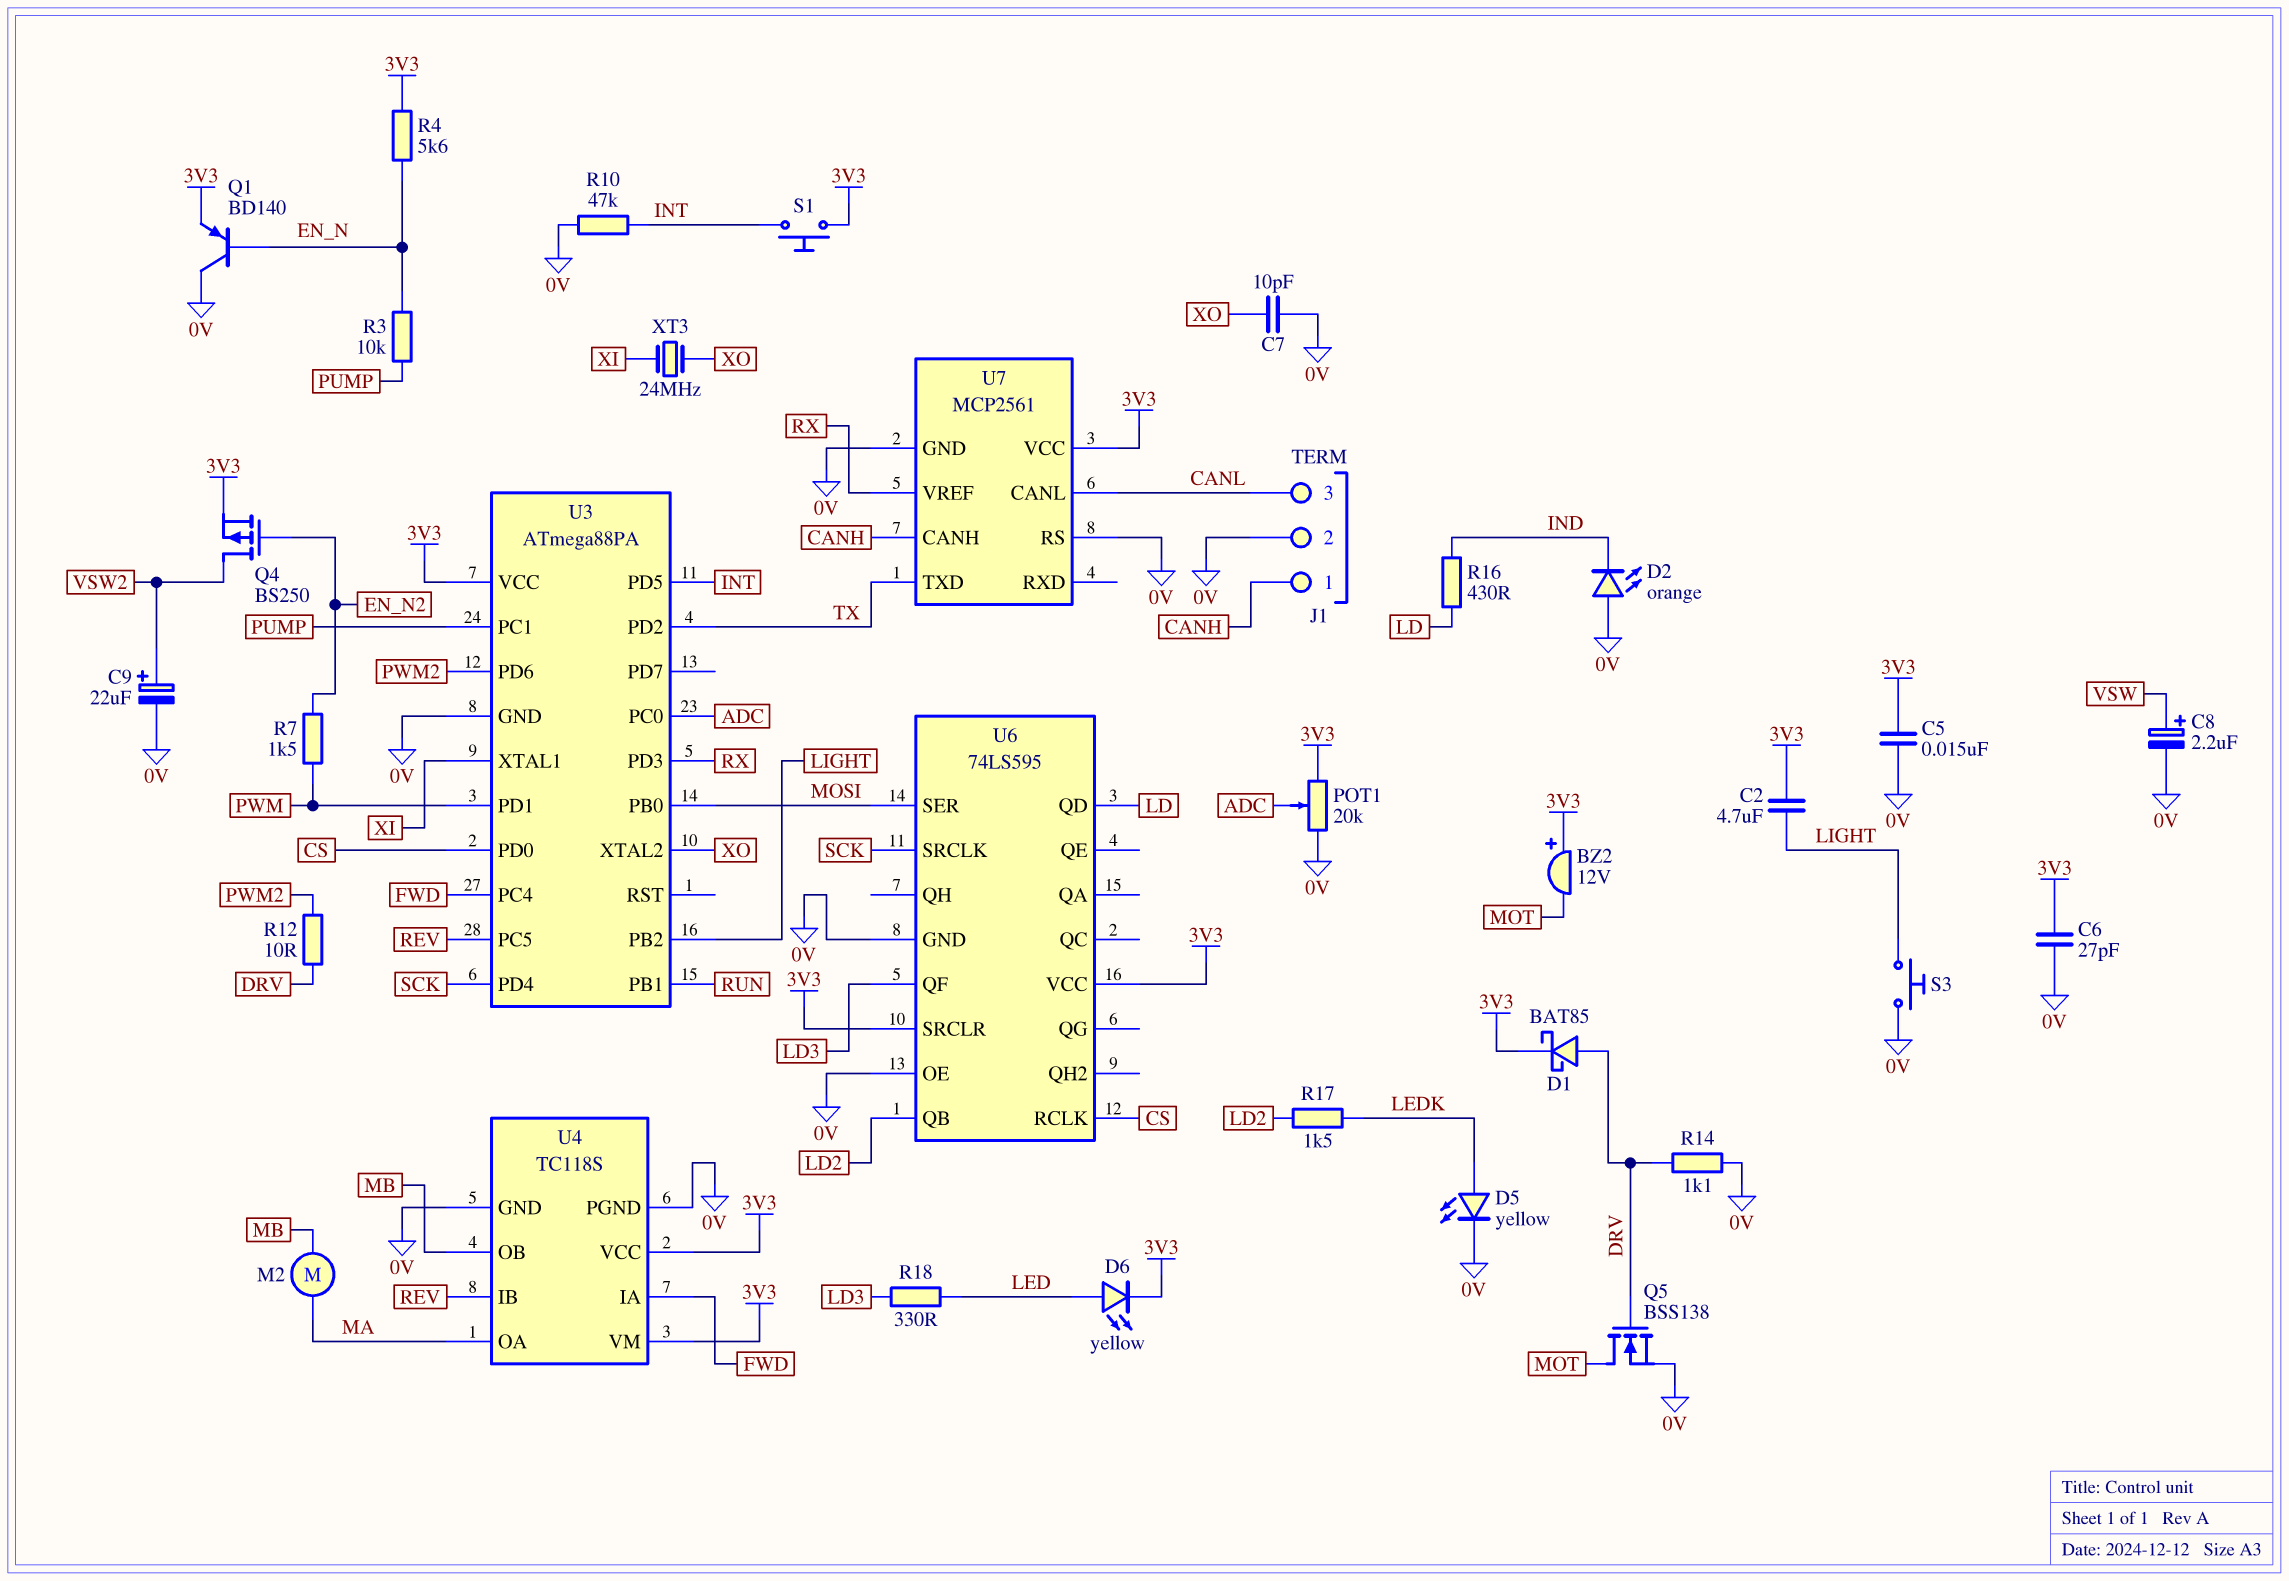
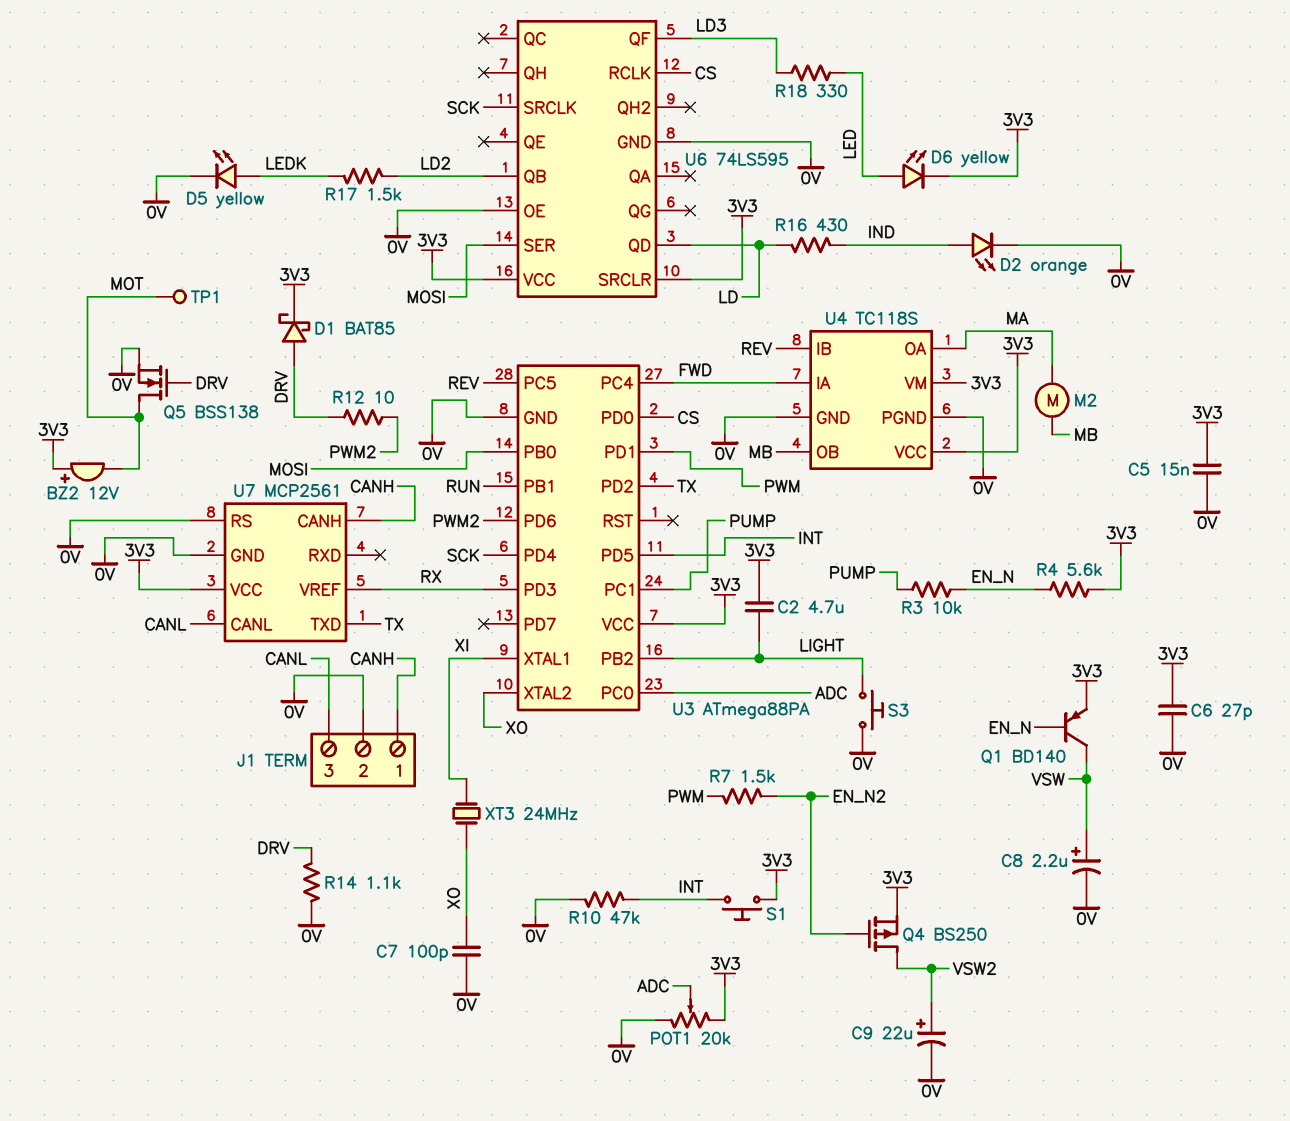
C7: 10pF (0V, XO) -> 100pF (0V, XO)
D2: LED orange (A 0V, K IND) -> LED orange (A IND, K 0V)
Q1: PNP BD140 (B EN_N, C 0V, E 3V3) -> PNP BD140 (B EN_N, C VSW, E 3V3)
TP1: none -> test point (MOT)

